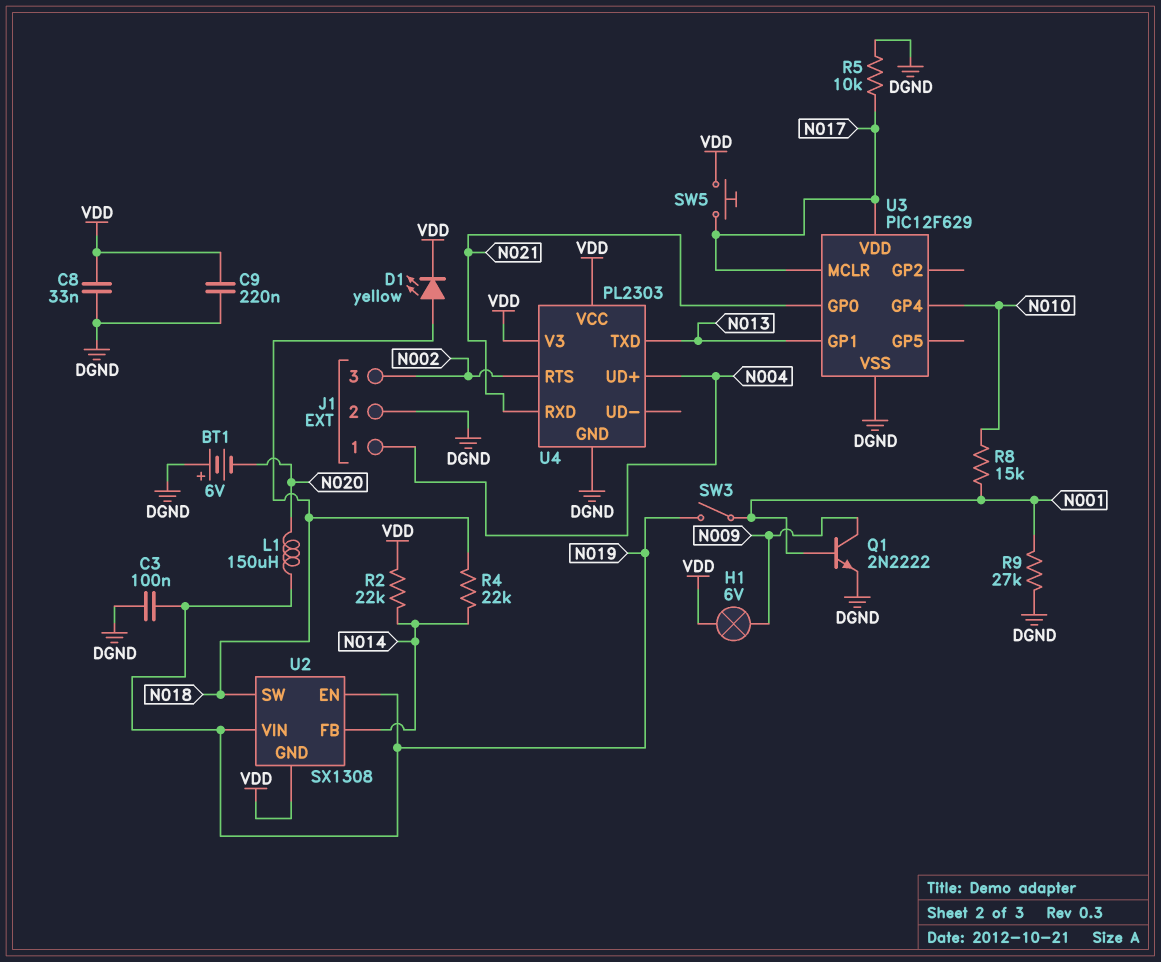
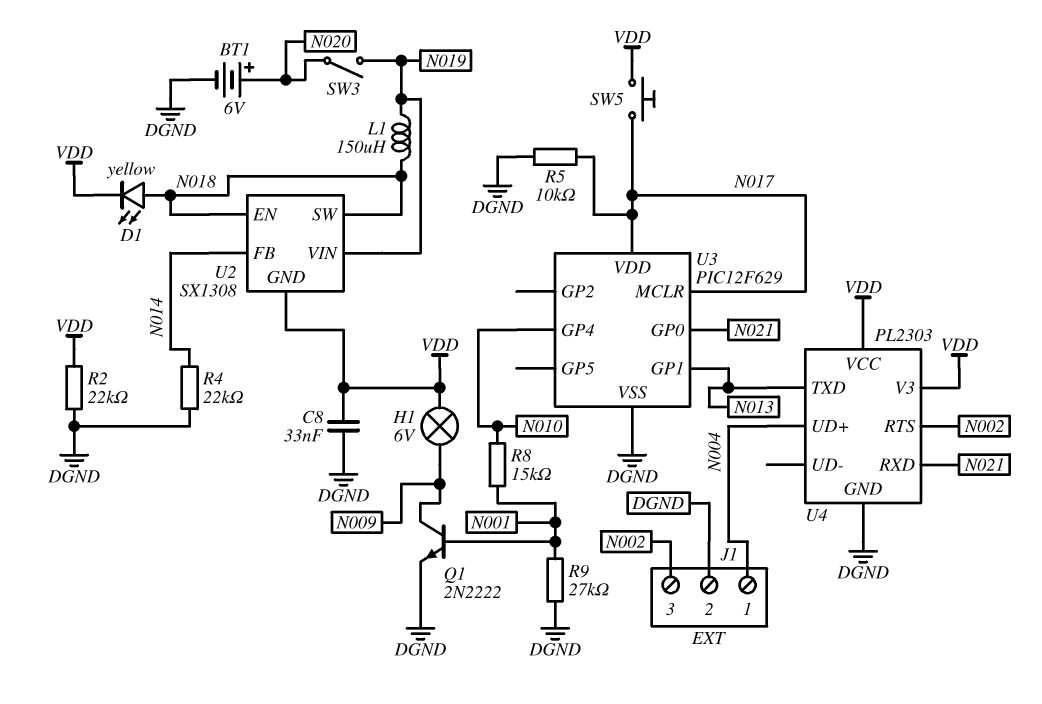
BT1: 6V (plus DGND, minus N020) -> 6V (plus N020, minus DGND)
C3: 100nF (DGND, N019) -> none
C9: 220nF (DGND, VDD) -> none
L1: 150uH (N019, N020) -> 150uH (N018, N019)
R2: 22k (N014, VDD) -> 22k (DGND, VDD)
R4: 22k (N014, N018) -> 22k (DGND, N014)
SW3: switch (N001, N019) -> switch (N019, N020)
U2 pin EN: N019 -> N018

